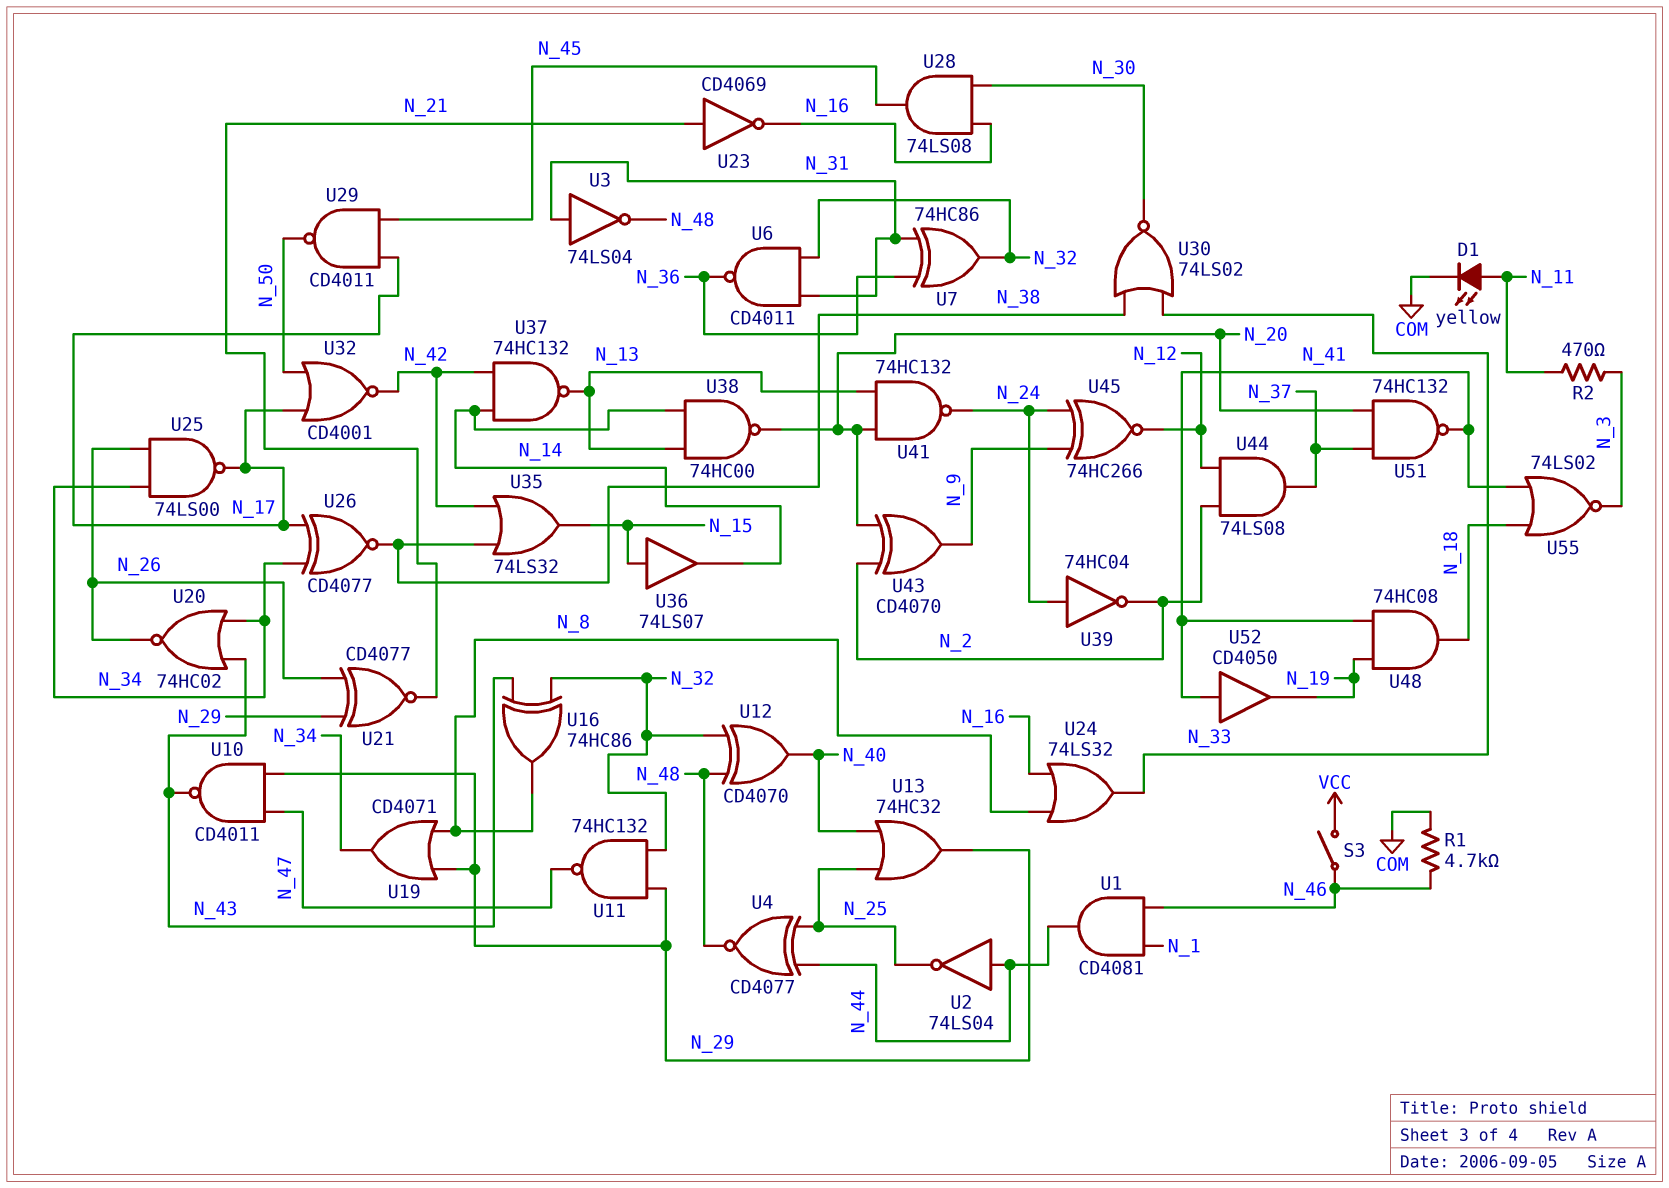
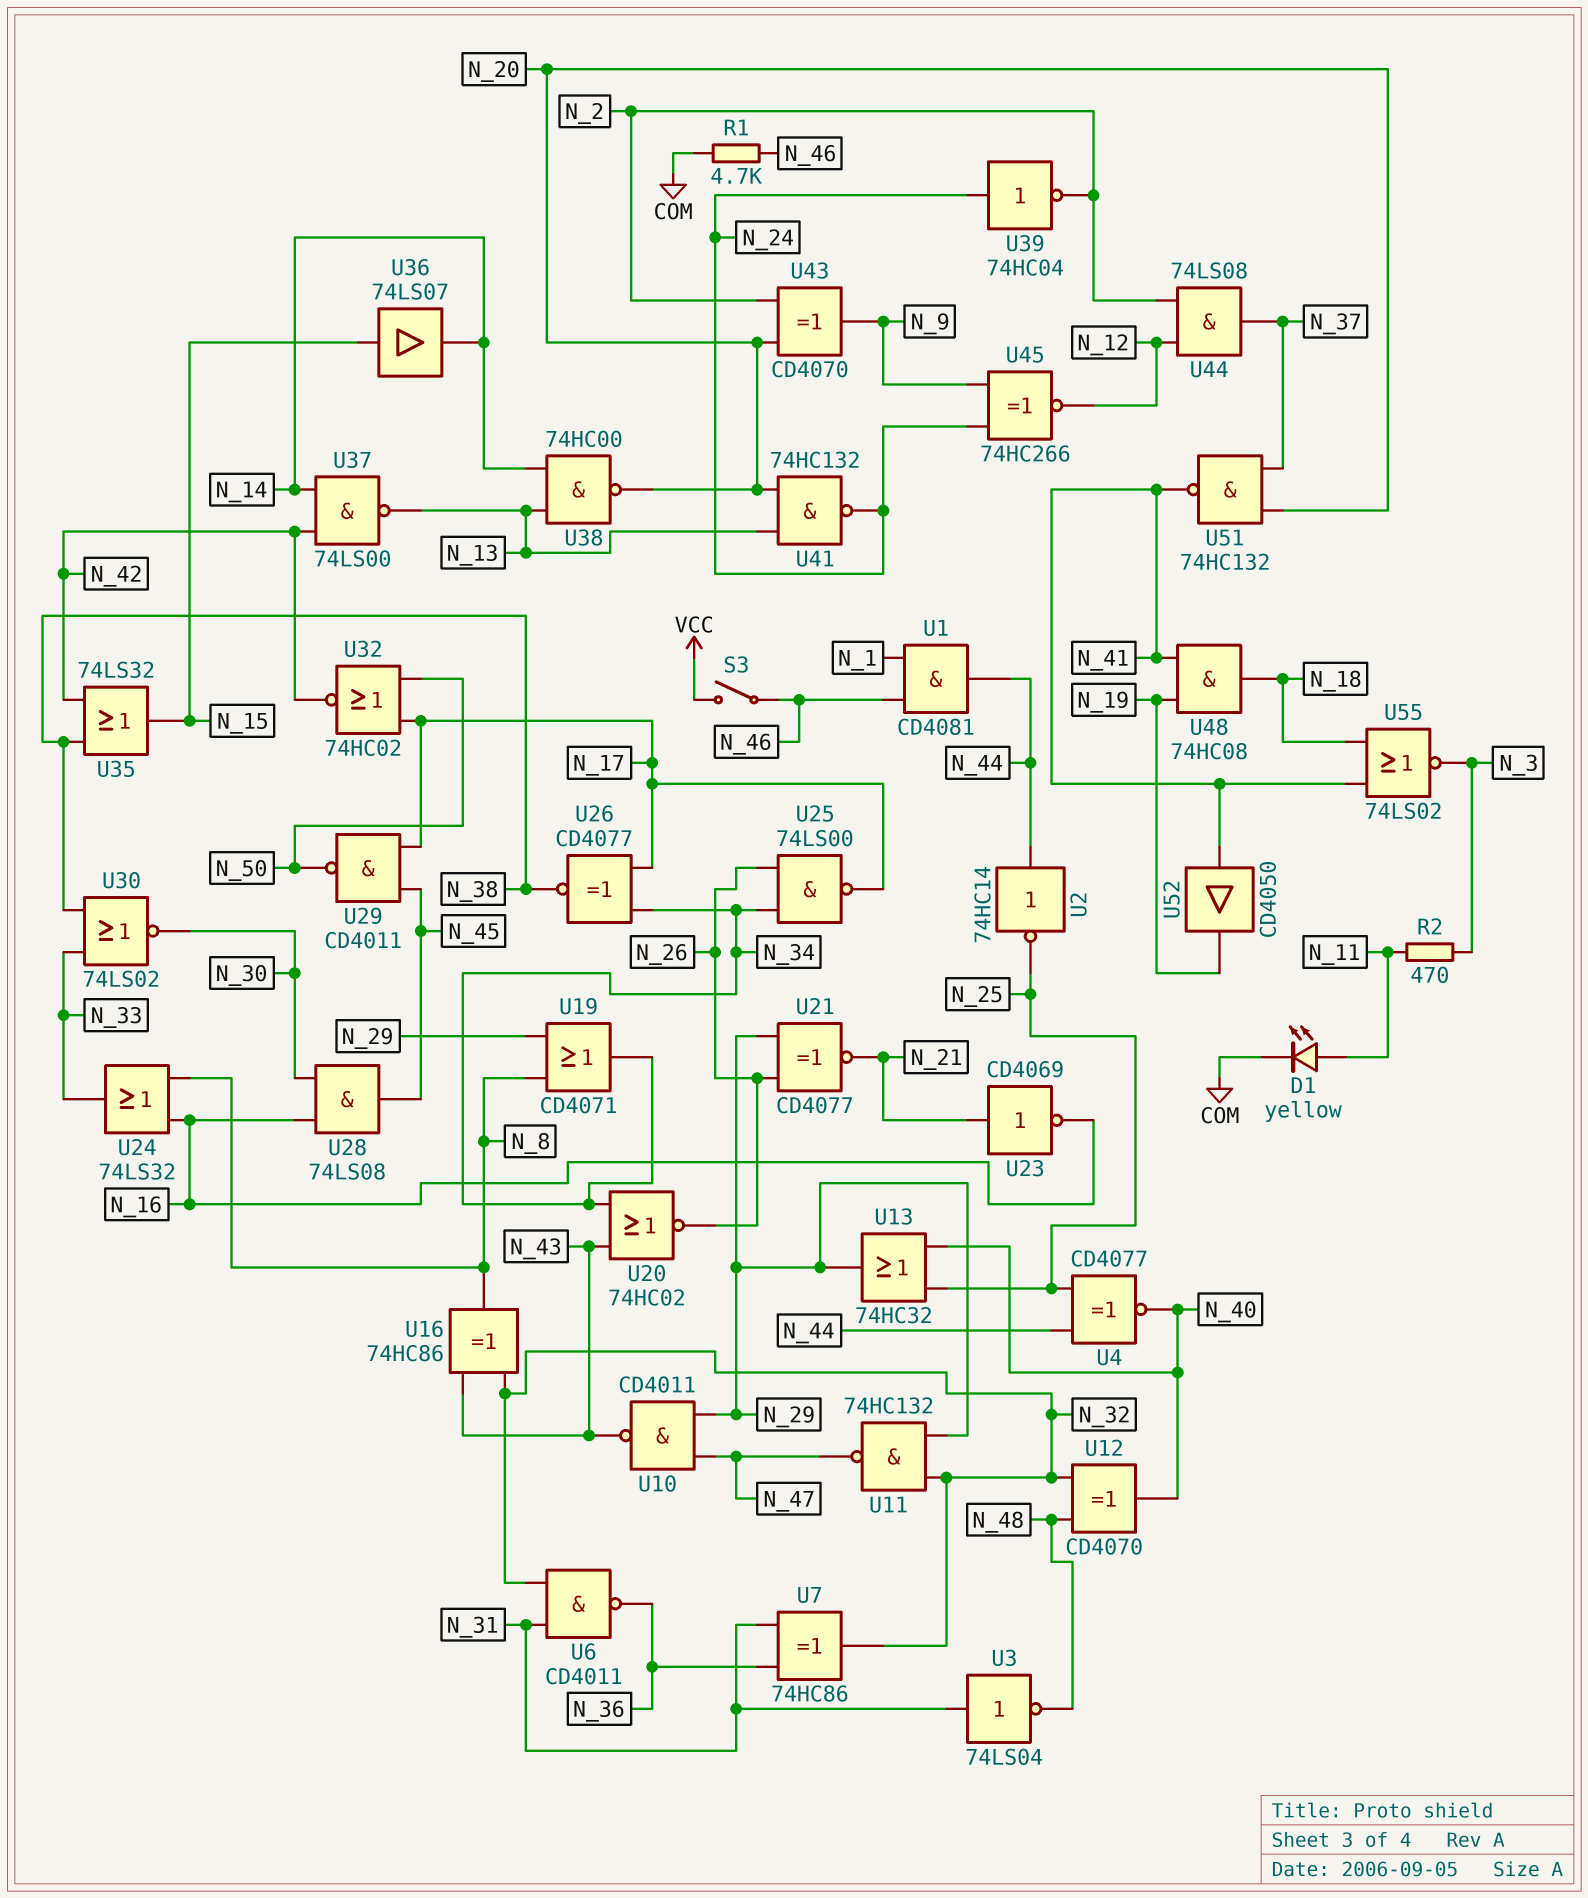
U2: NOT 74LS04 (in N_44, out N_25) -> NOT 74HC14 (in N_44, out N_25)
U4: XNOR CD4077 (in N_25, in N_44, out N_48) -> XNOR CD4077 (in N_25, in N_44, out N_40)
U32: NOR CD4001 (in N_17, in N_50, out N_42) -> NOR 74HC02 (in N_17, in N_50, out N_42)
U37: NAND 74HC132 (in N_14, in N_42, out N_13) -> NAND 74LS00 (in N_14, in N_42, out N_13)

